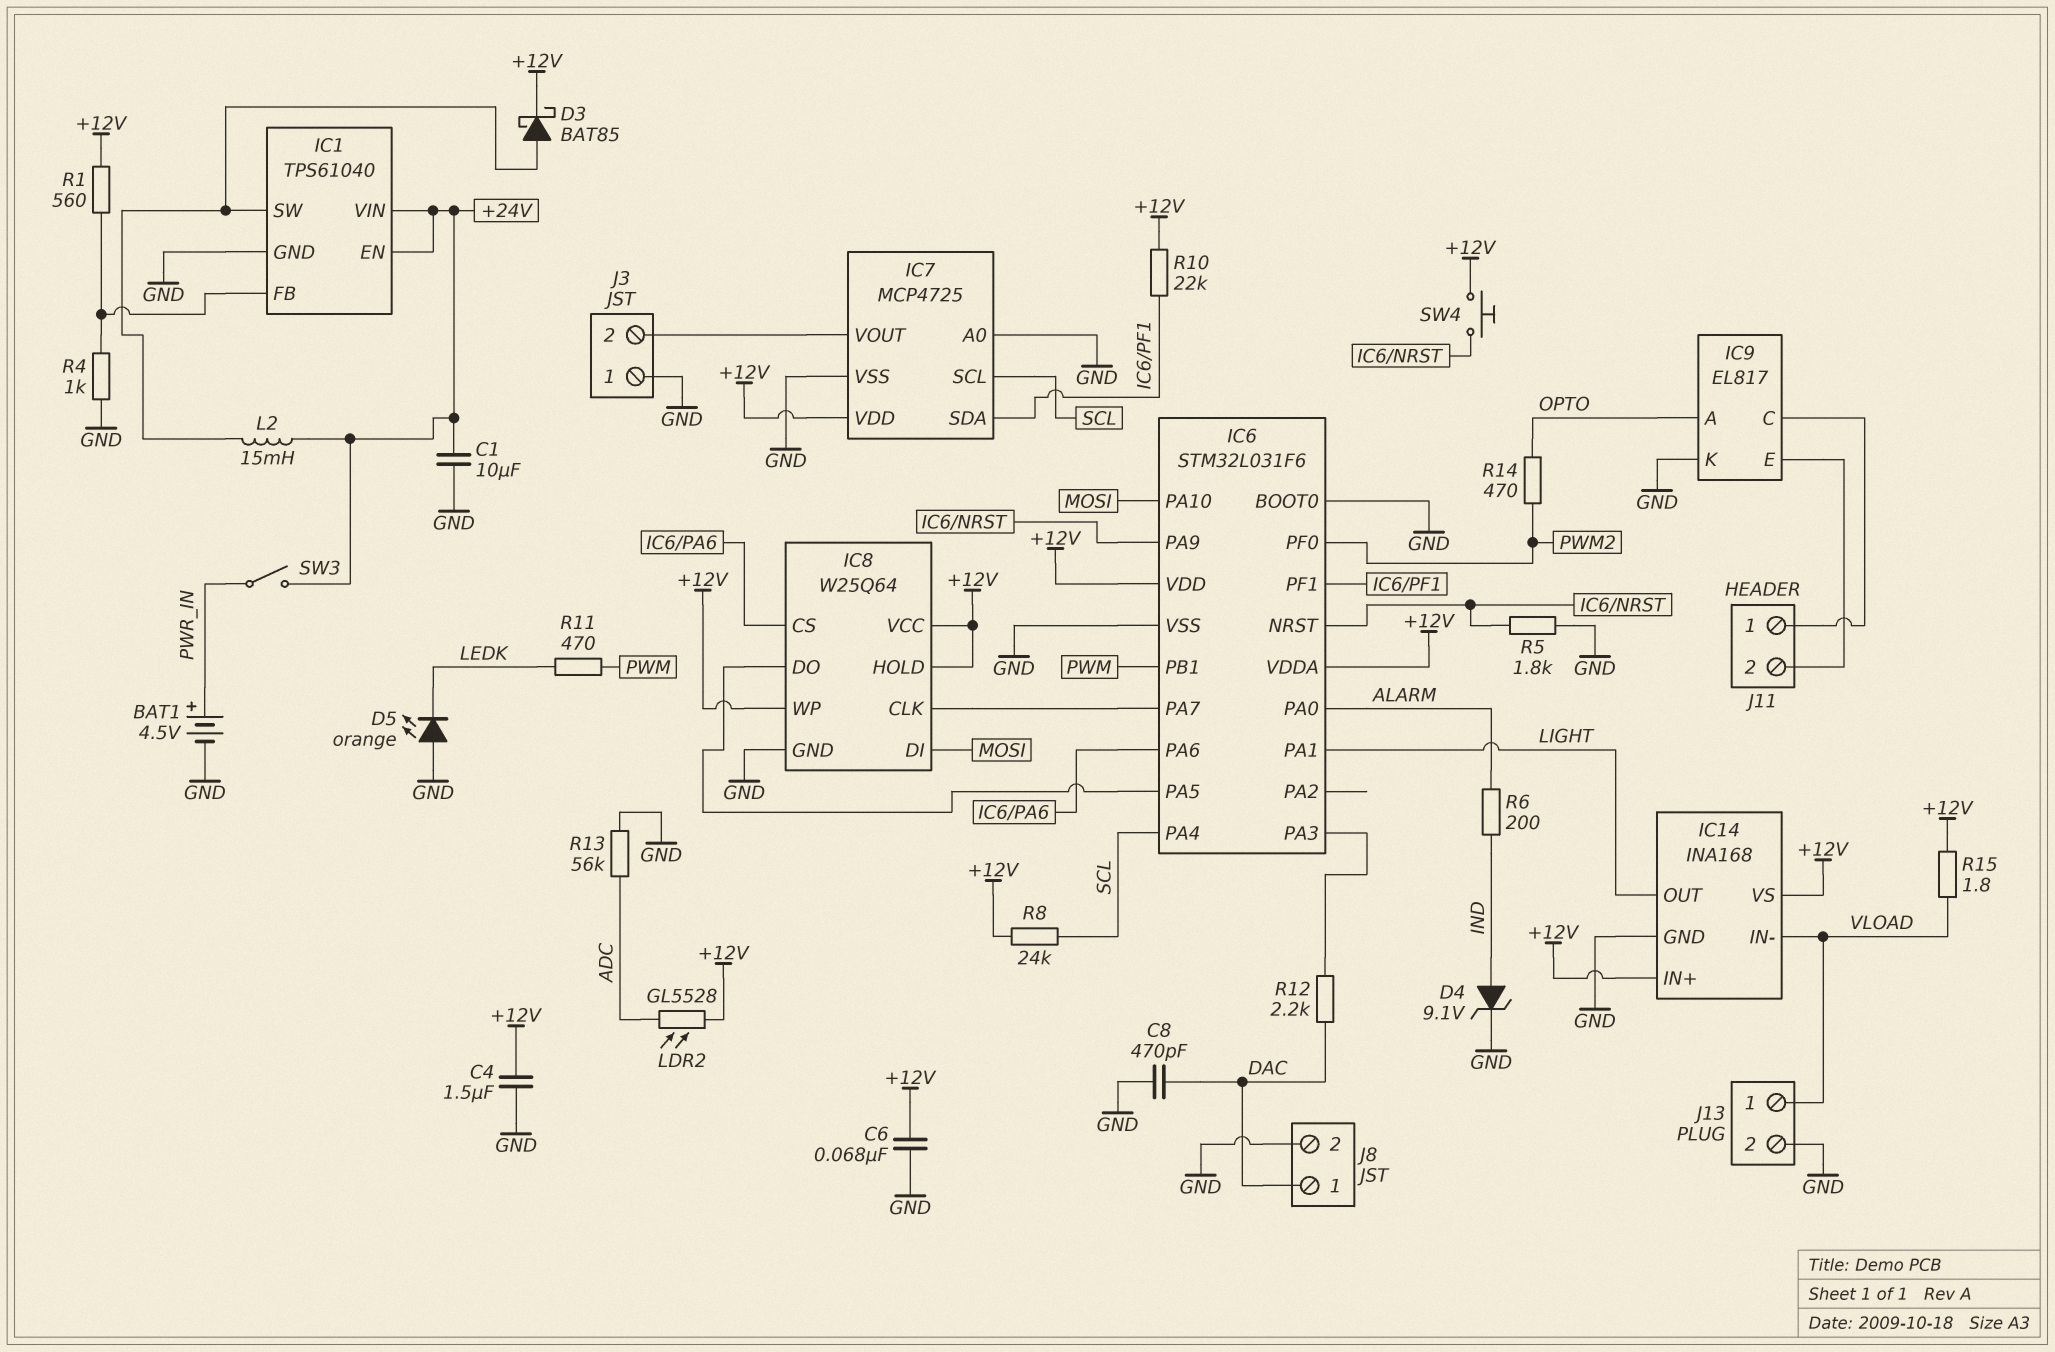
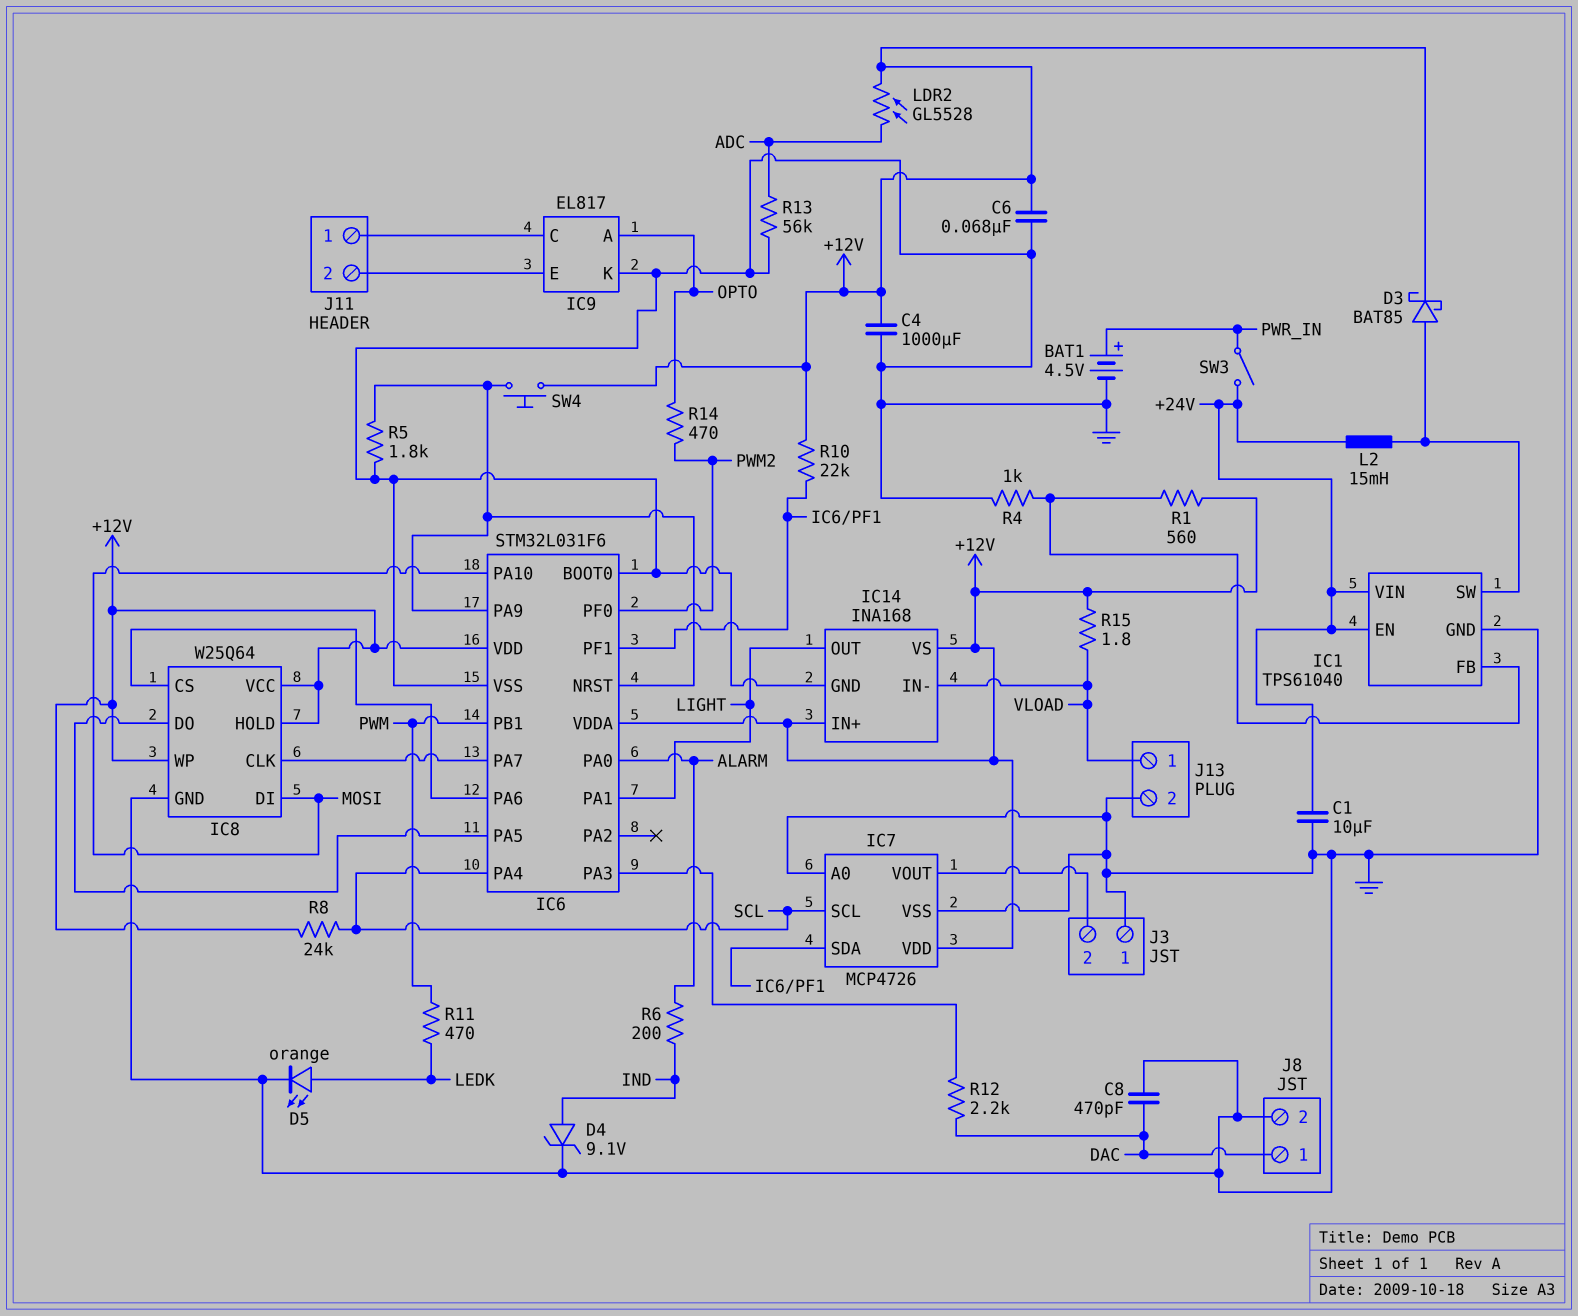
C4: 1.5uF (+12V, GND) -> 1000uF (+12V, GND)
D5: LED orange (A GND, K LEDK) -> LED orange (A LEDK, K GND)
IC7: MCP4725 -> MCP4726

